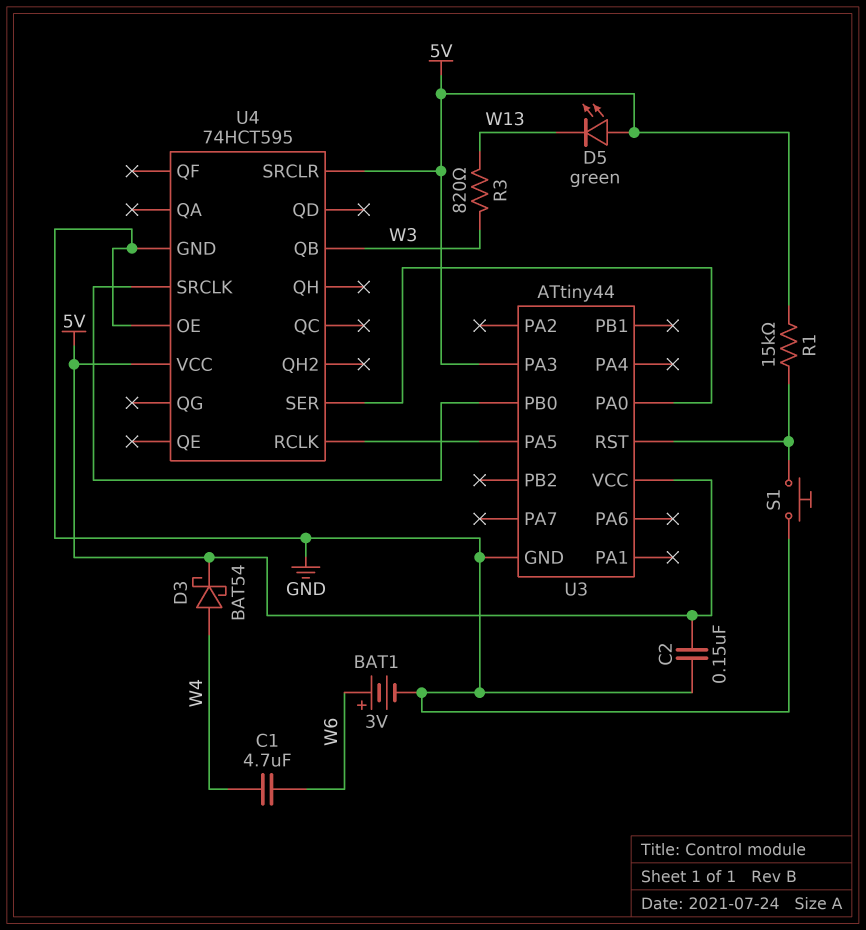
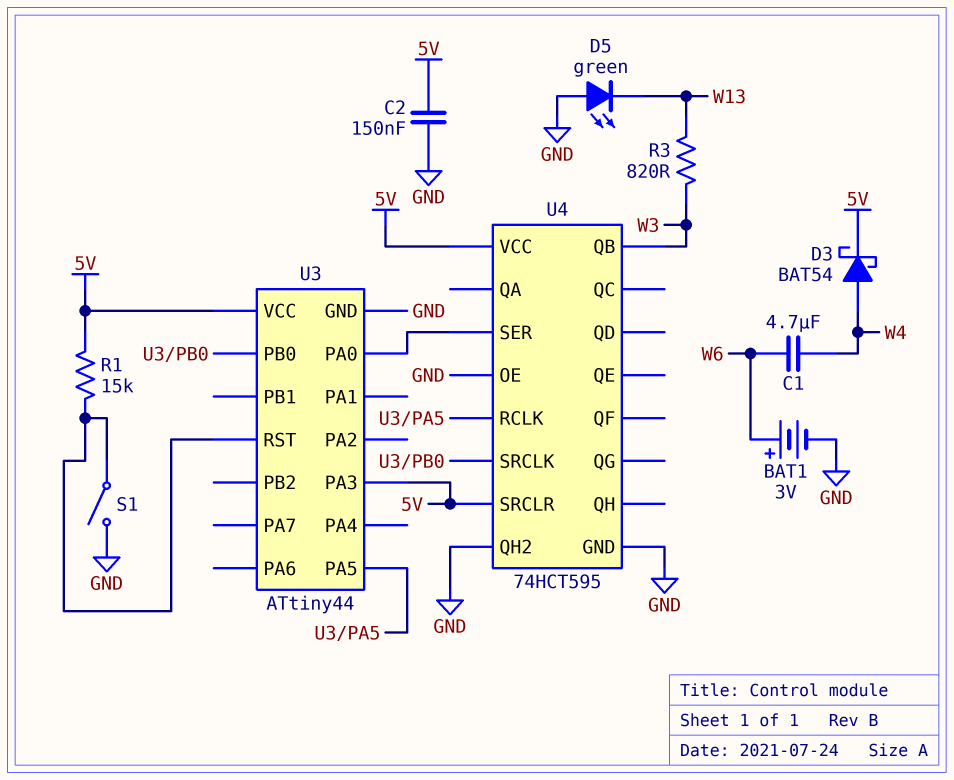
D5: LED green (A 5V, K W13) -> LED green (A GND, K W13)
S1: button (GND, U3/RST) -> switch (GND, U3/RST)
U4 pin QH2: none -> GND

